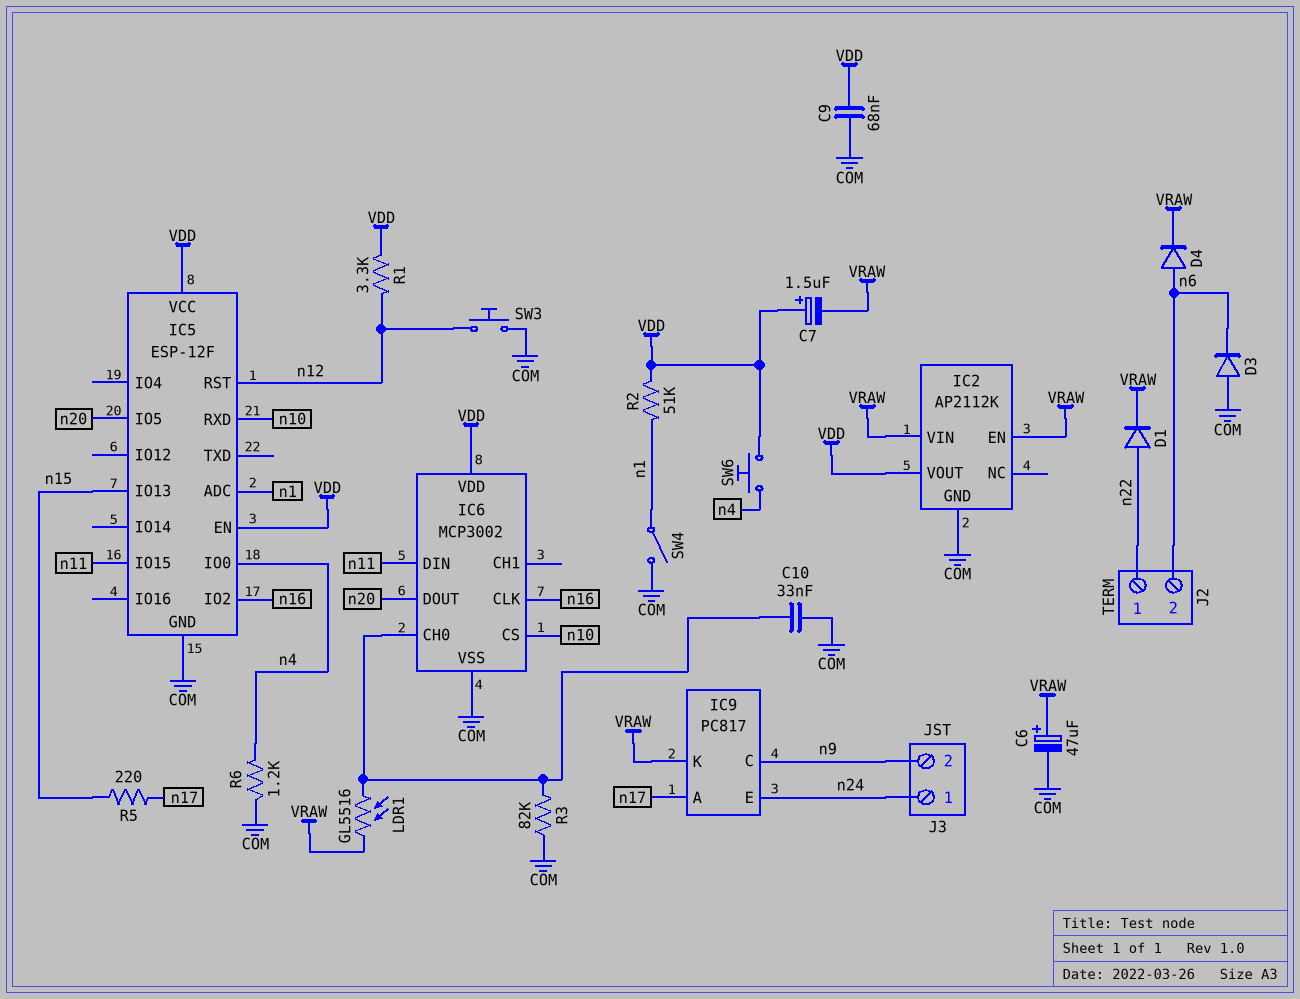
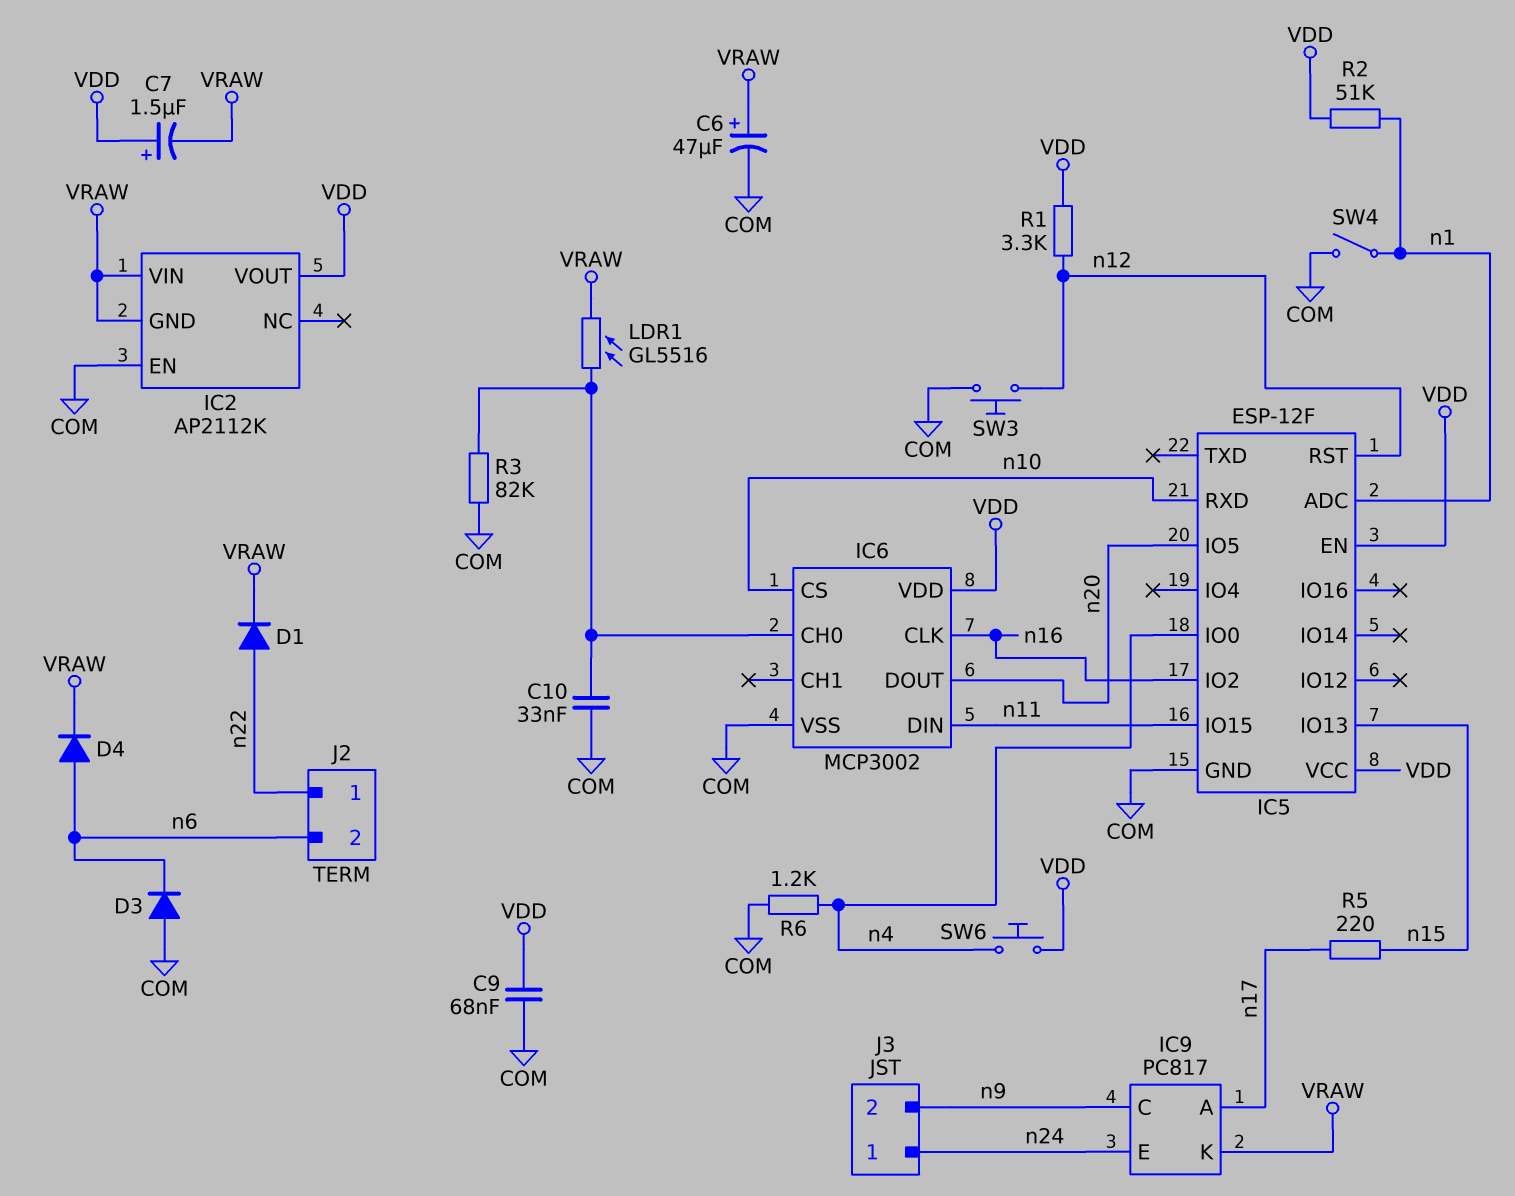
IC2 pin EN: VRAW -> COM
IC2 pin GND: COM -> VRAW

